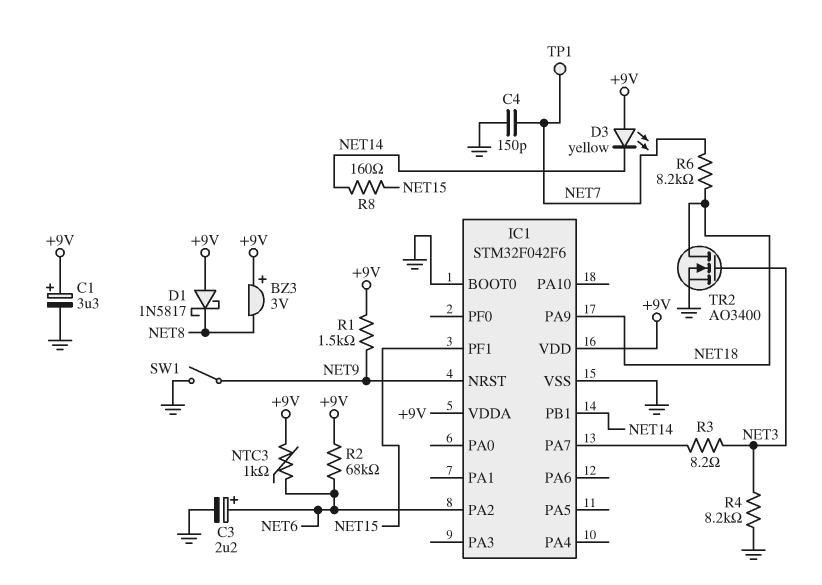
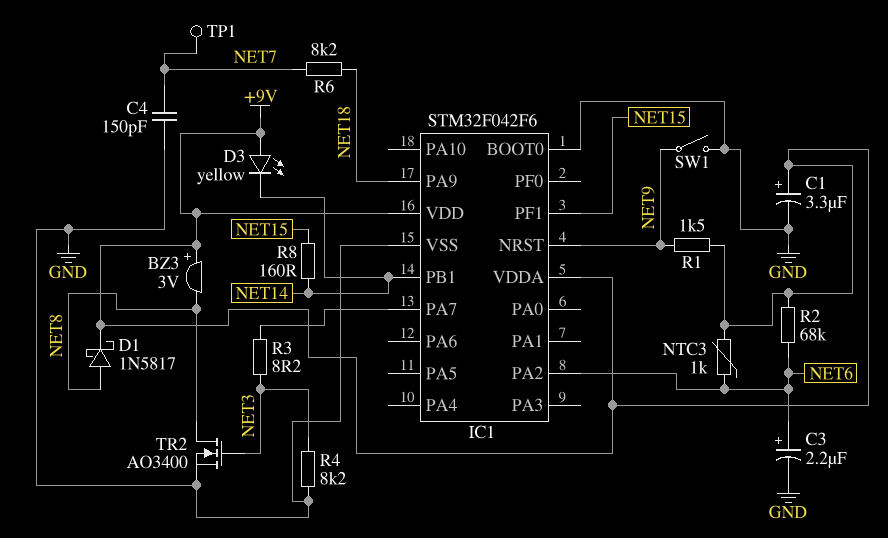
D1: schottky 1N5817 (A +9V, K NET8) -> schottky 1N5817 (A NET8, K +9V)
TR2: NMOS AO3400 (G NET3, D NET18, S GND) -> NMOS AO3400 (G NET3, D NET8, S GND)

